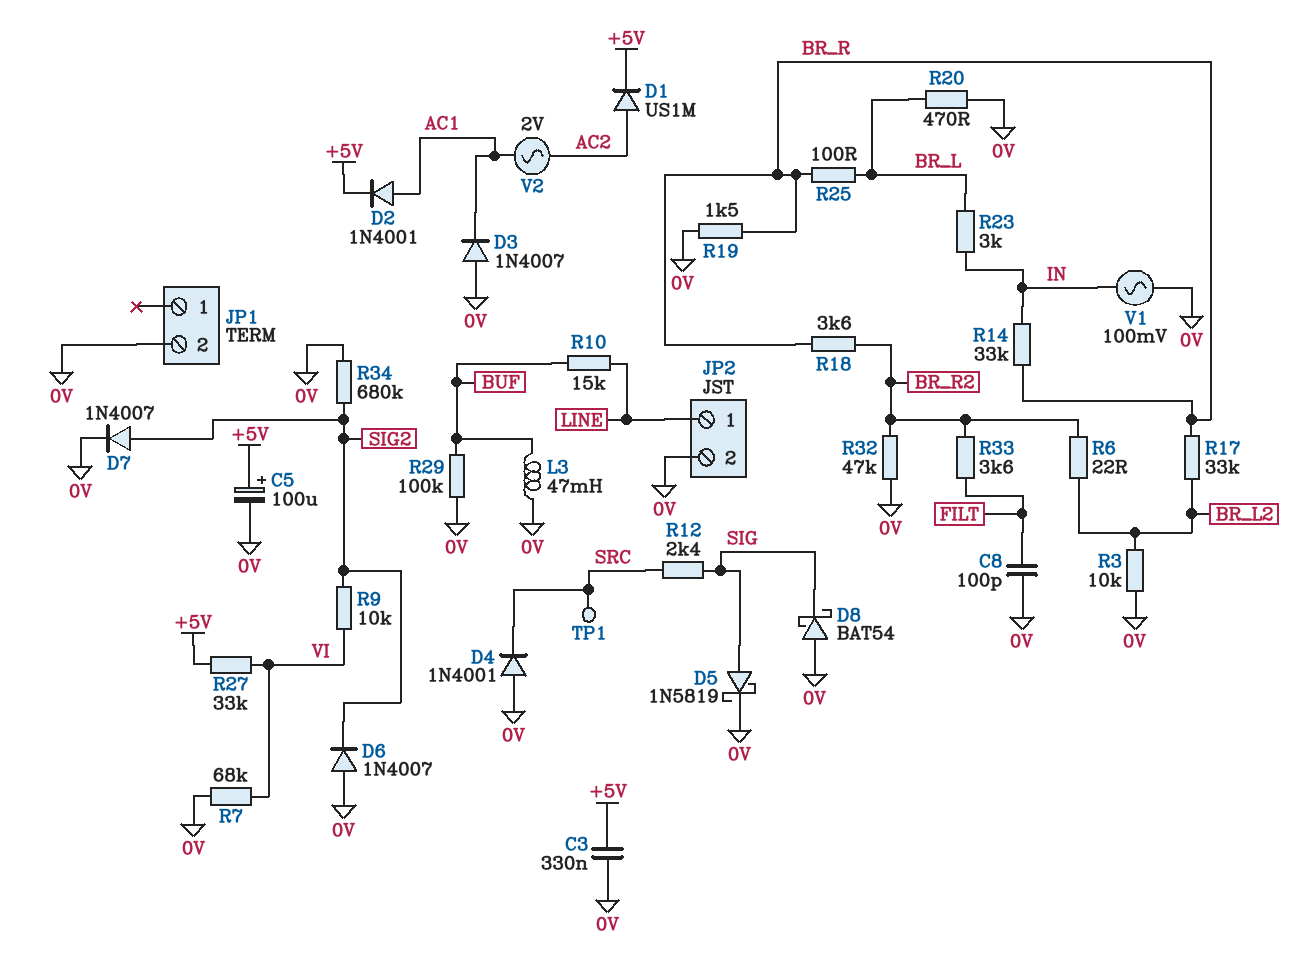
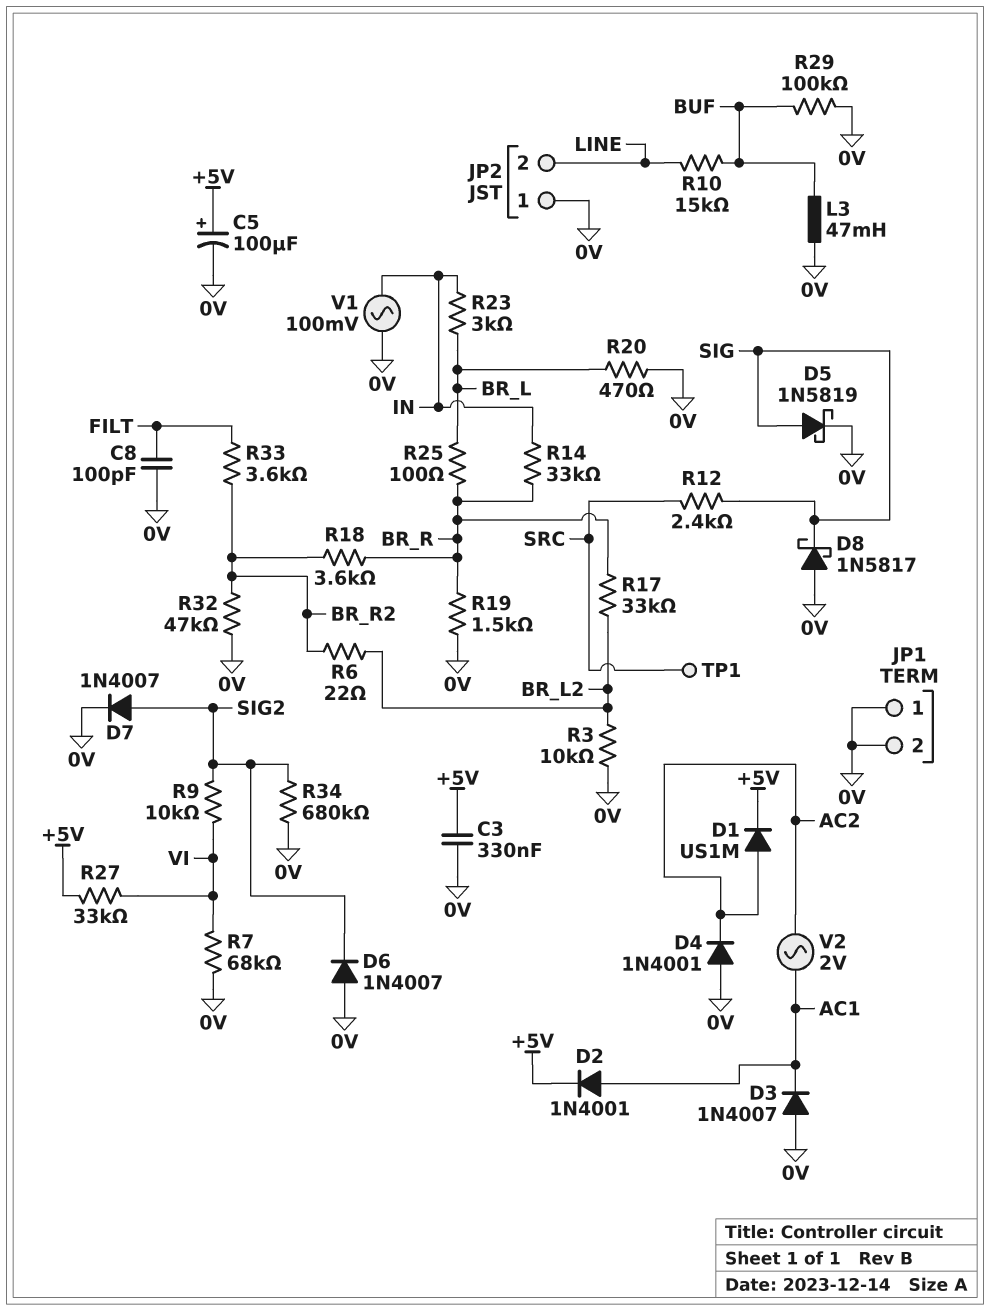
D4: diode 1N4001 (A 0V, K SRC) -> diode 1N4001 (A 0V, K AC2)
D8: schottky BAT54 (A 0V, K SIG) -> schottky 1N5817 (A 0V, K SIG)
JP1 pin 1: none -> 0V
JP2 pin 1: LINE -> 0V
JP2 pin 2: 0V -> LINE

